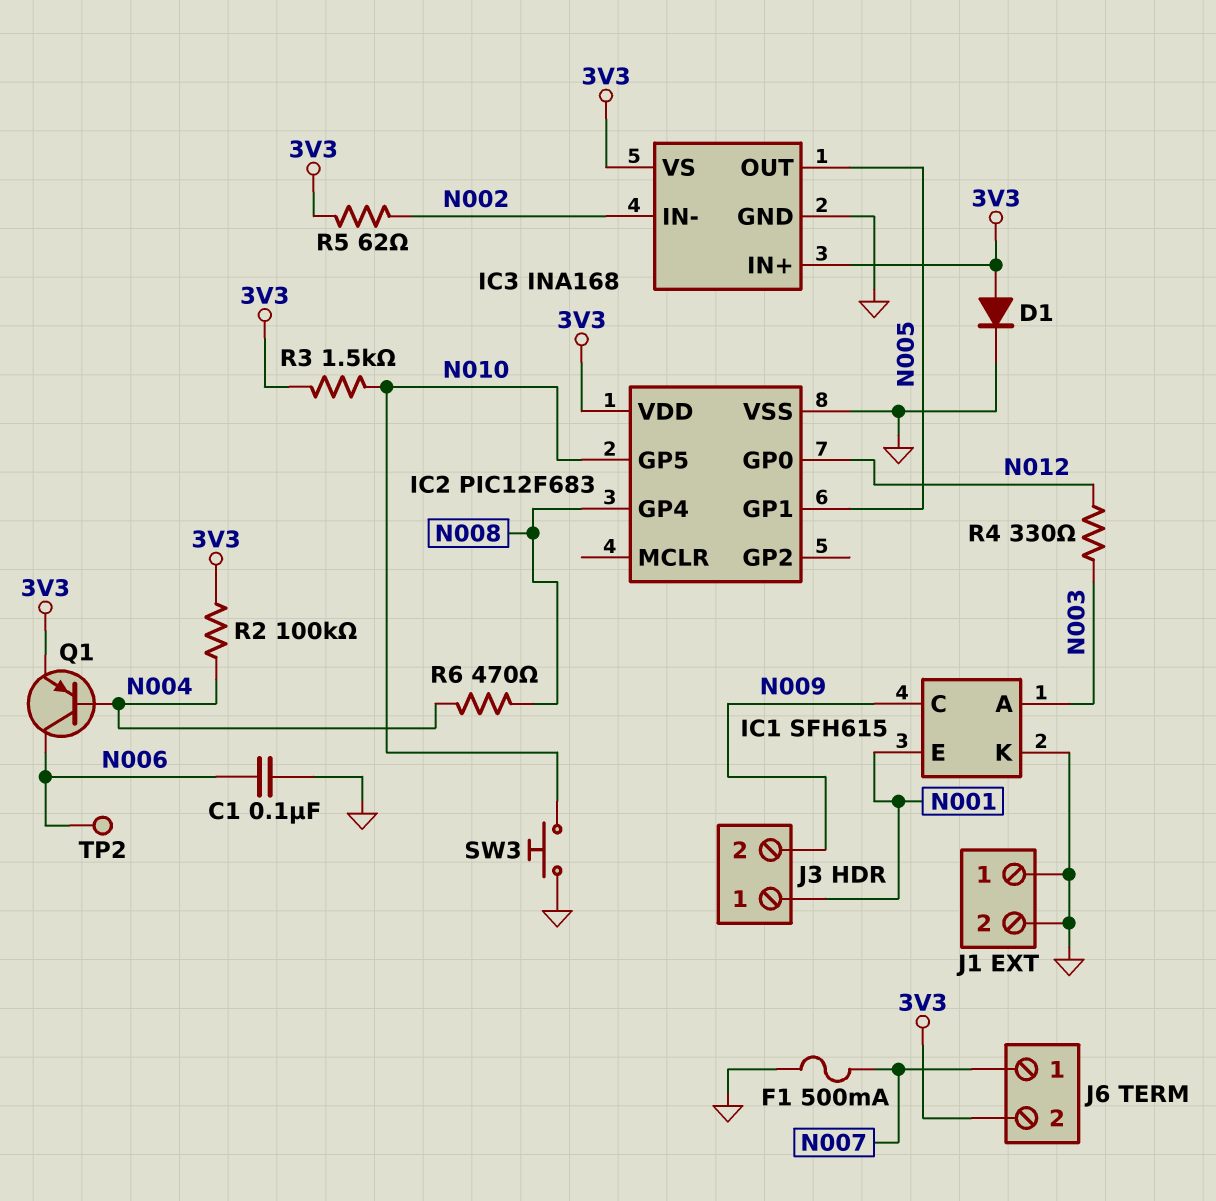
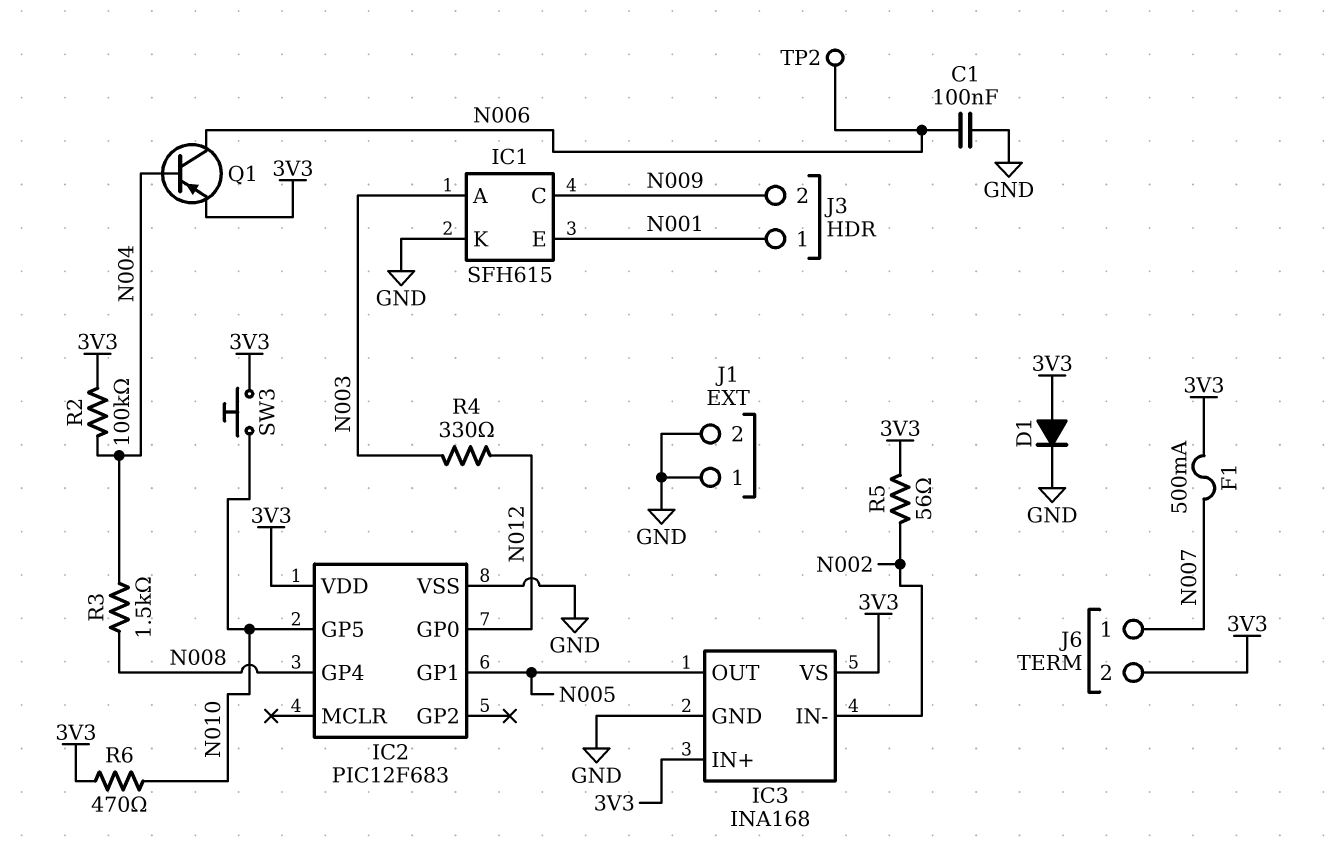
F1: 500mA (GND, N007) -> 500mA (3V3, N007)
R3: 1.5k (3V3, N010) -> 1.5k (N004, N008)
R5: 62 (3V3, N002) -> 56 (3V3, N002)
R6: 470 (N004, N008) -> 470 (3V3, N010)
SW3: button (GND, N010) -> button (3V3, N010)

